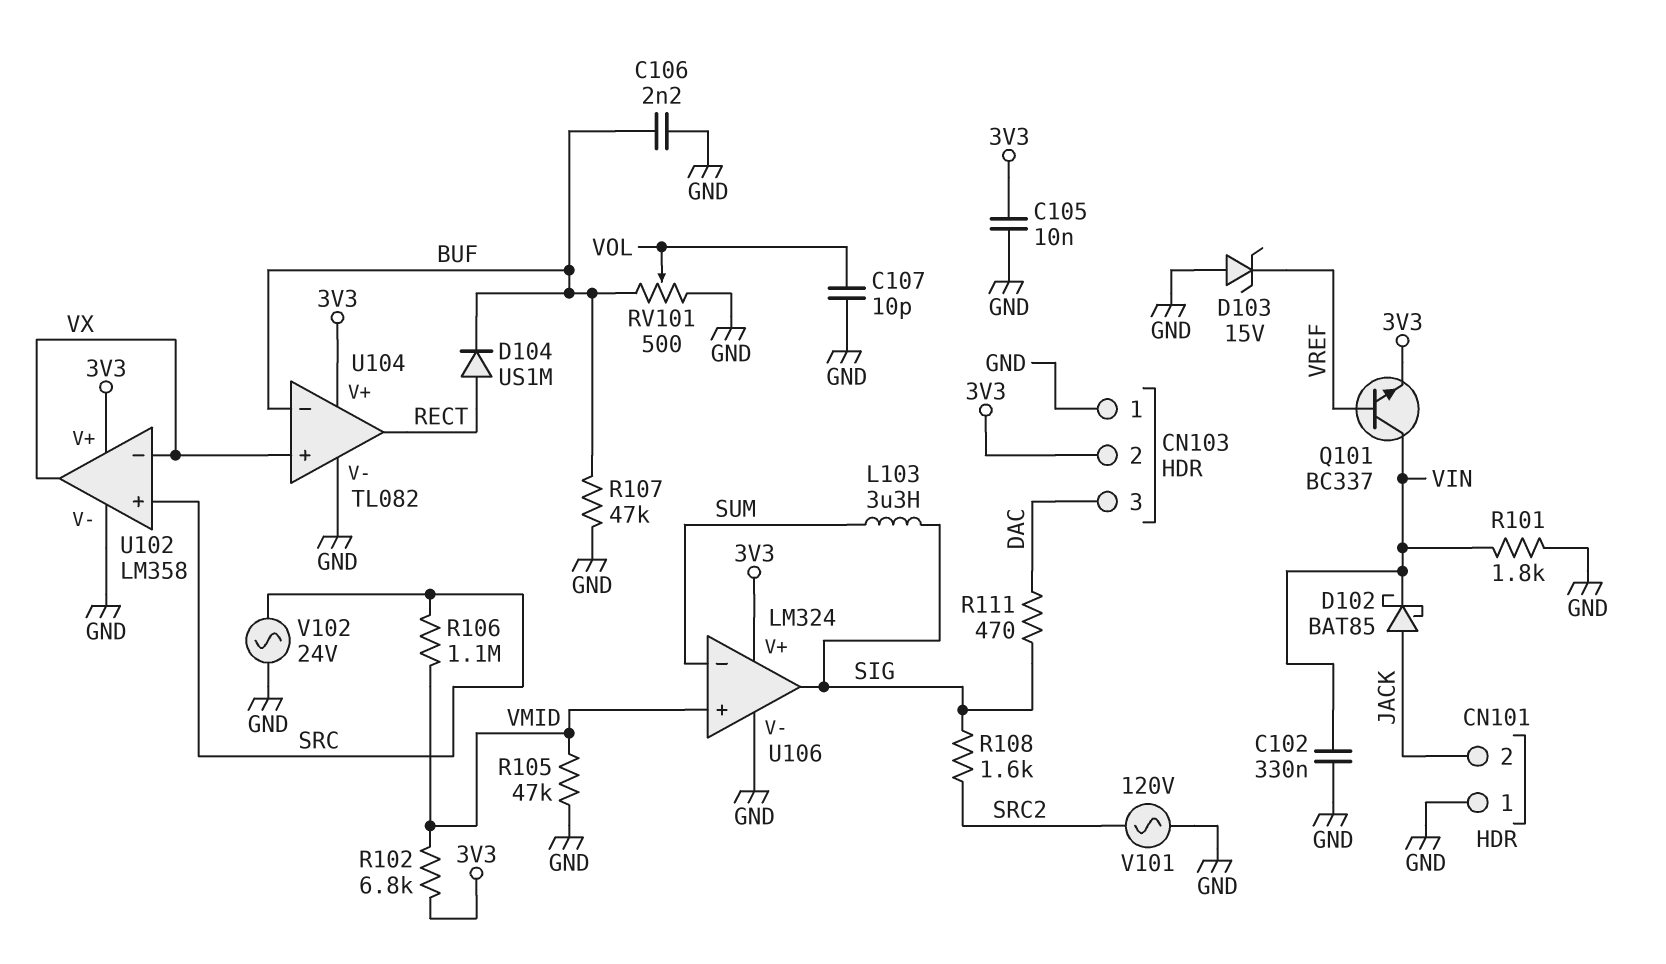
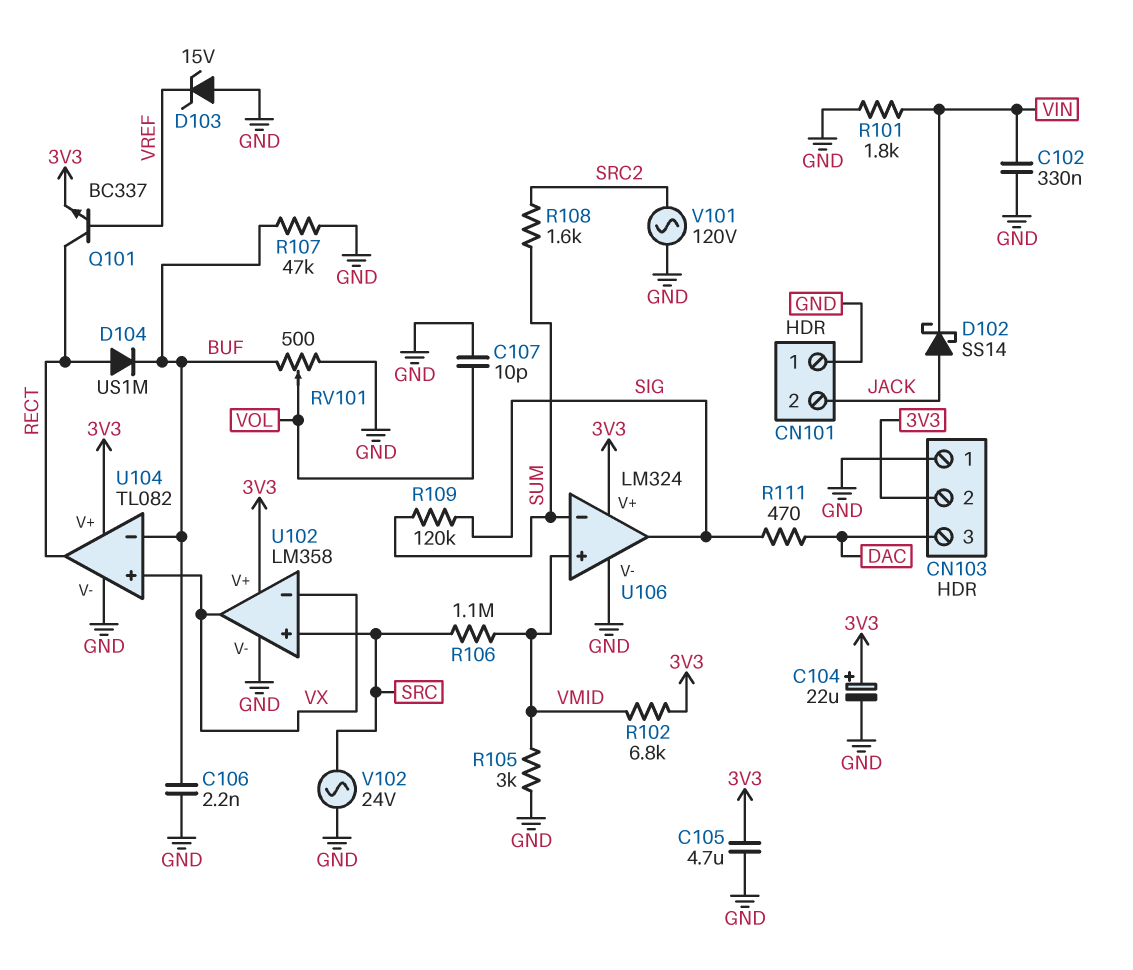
C104: none -> 22uF (plus 3V3, minus GND)
C105: 10nF (3V3, GND) -> 4.7uF (3V3, GND)
D102: schottky BAT85 (A JACK, K VIN) -> schottky SS14 (A JACK, K VIN)
L103: 3.3uH (SIG, SUM) -> none
Q101: NPN BC337 (B VREF, C VIN, E 3V3) -> NPN BC337 (B VREF, C RECT, E 3V3)
R105: 47k (GND, VMID) -> 3k (GND, VMID)
R108: 1.6k (SIG, SRC2) -> 1.6k (SRC2, SUM)
R109: none -> 120k (SIG, SUM)

